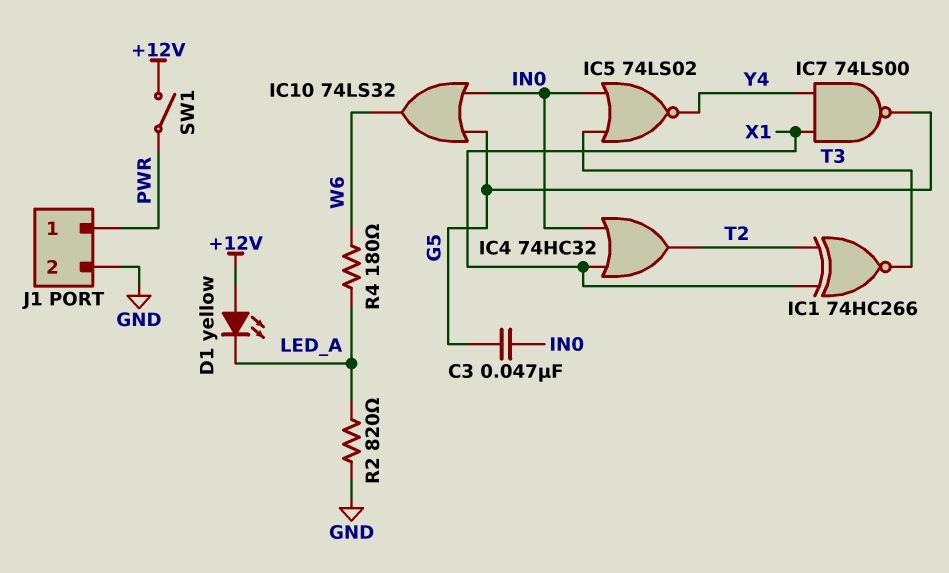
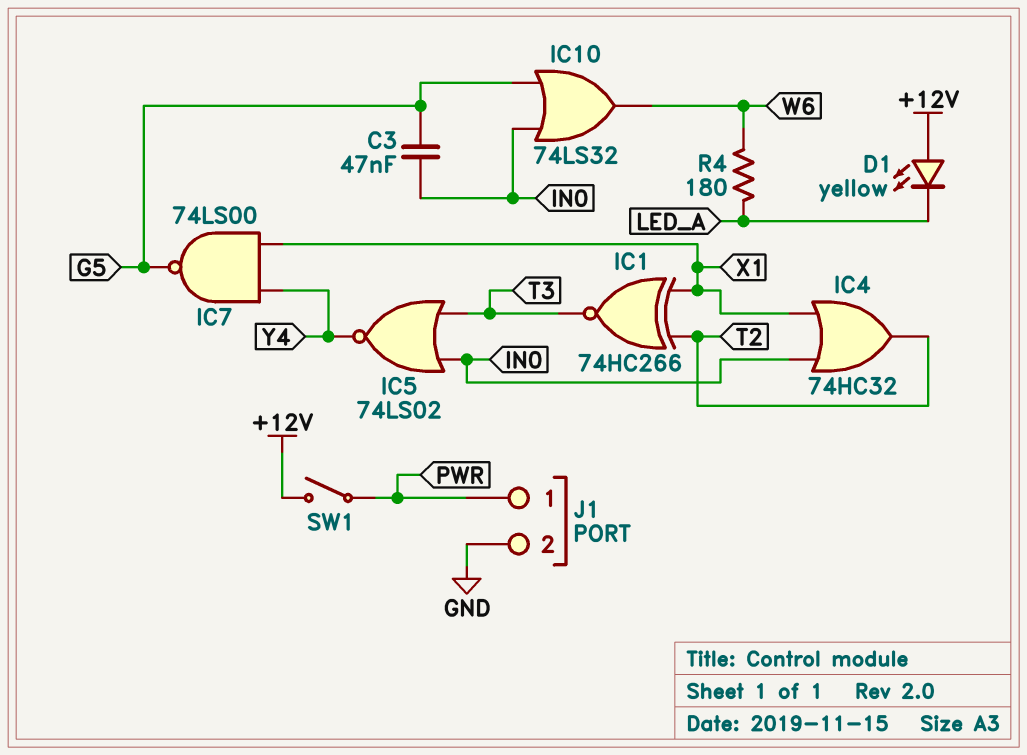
R2: 820 (GND, LED_A) -> none

